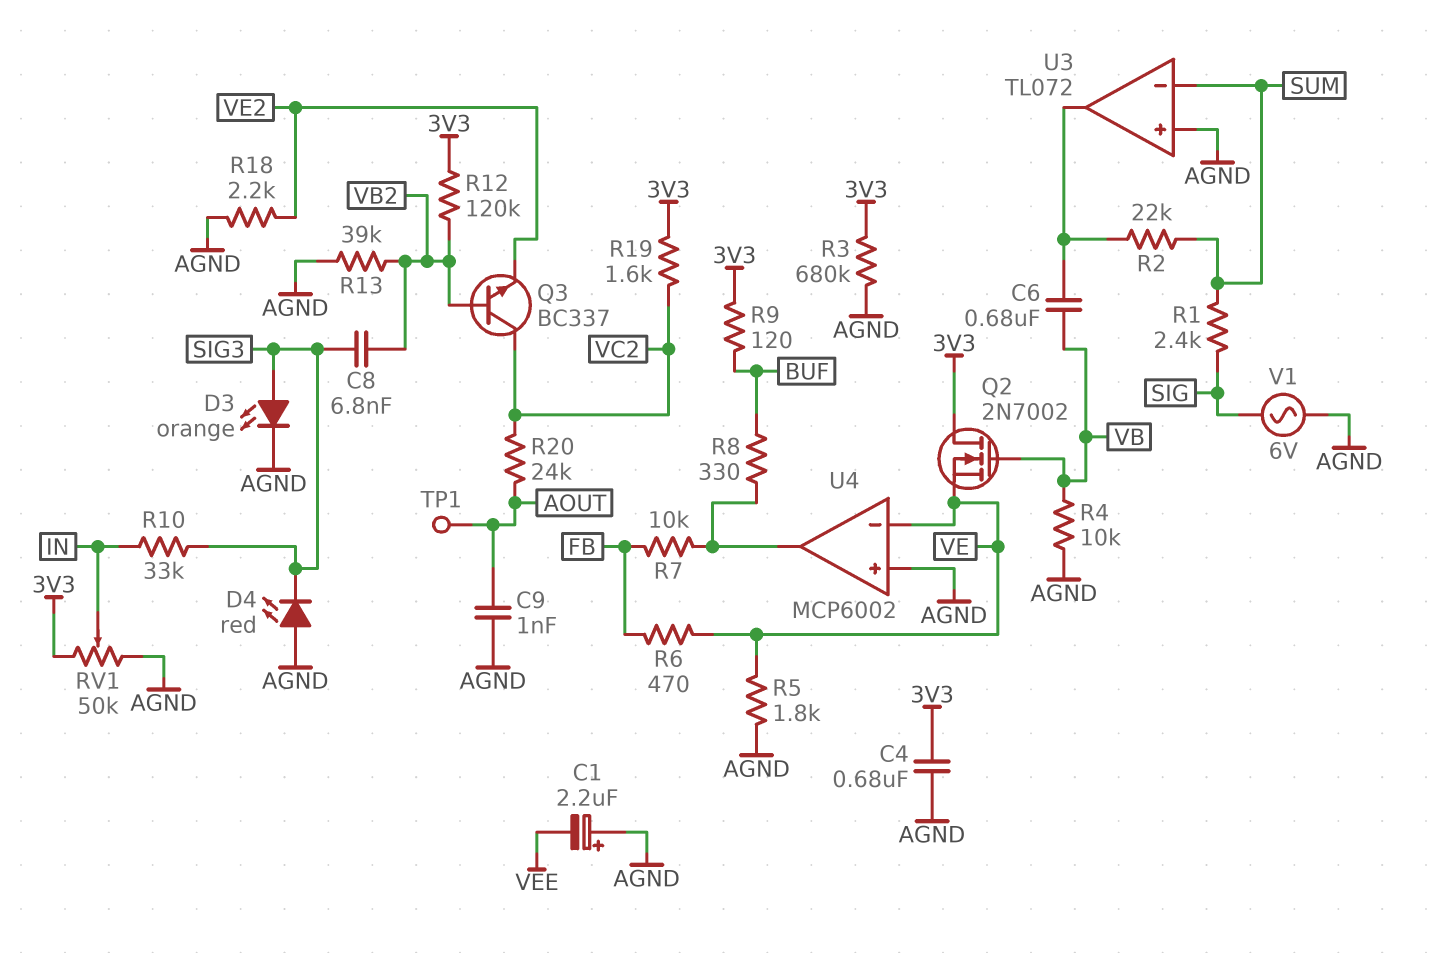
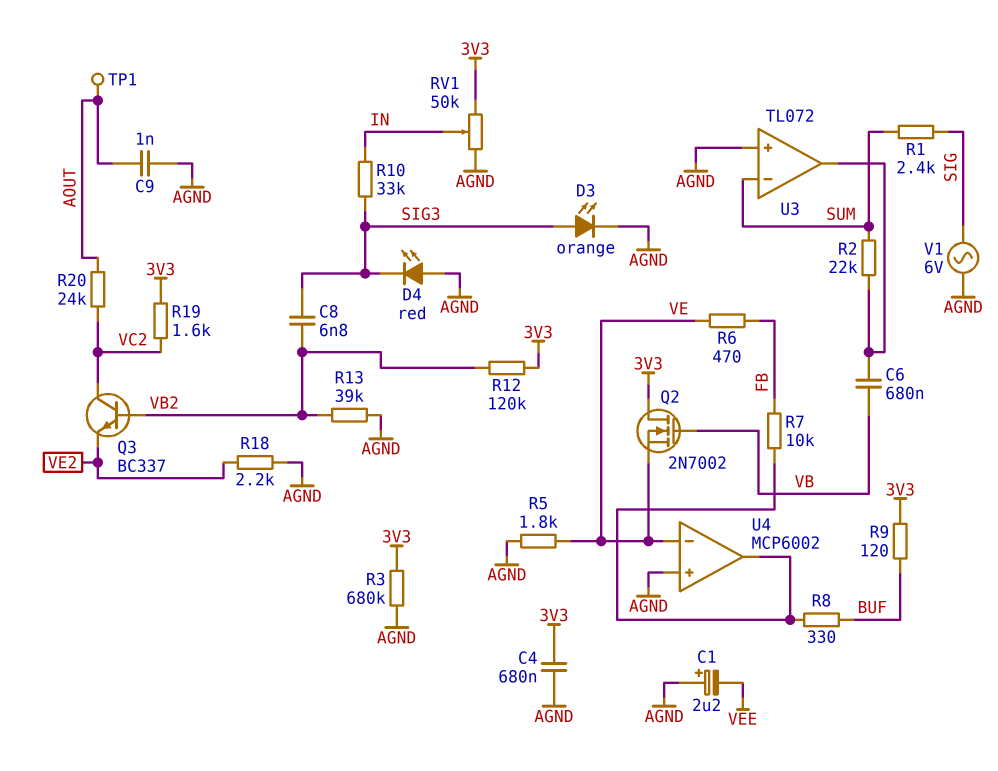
R4: 10k (AGND, VB) -> none

